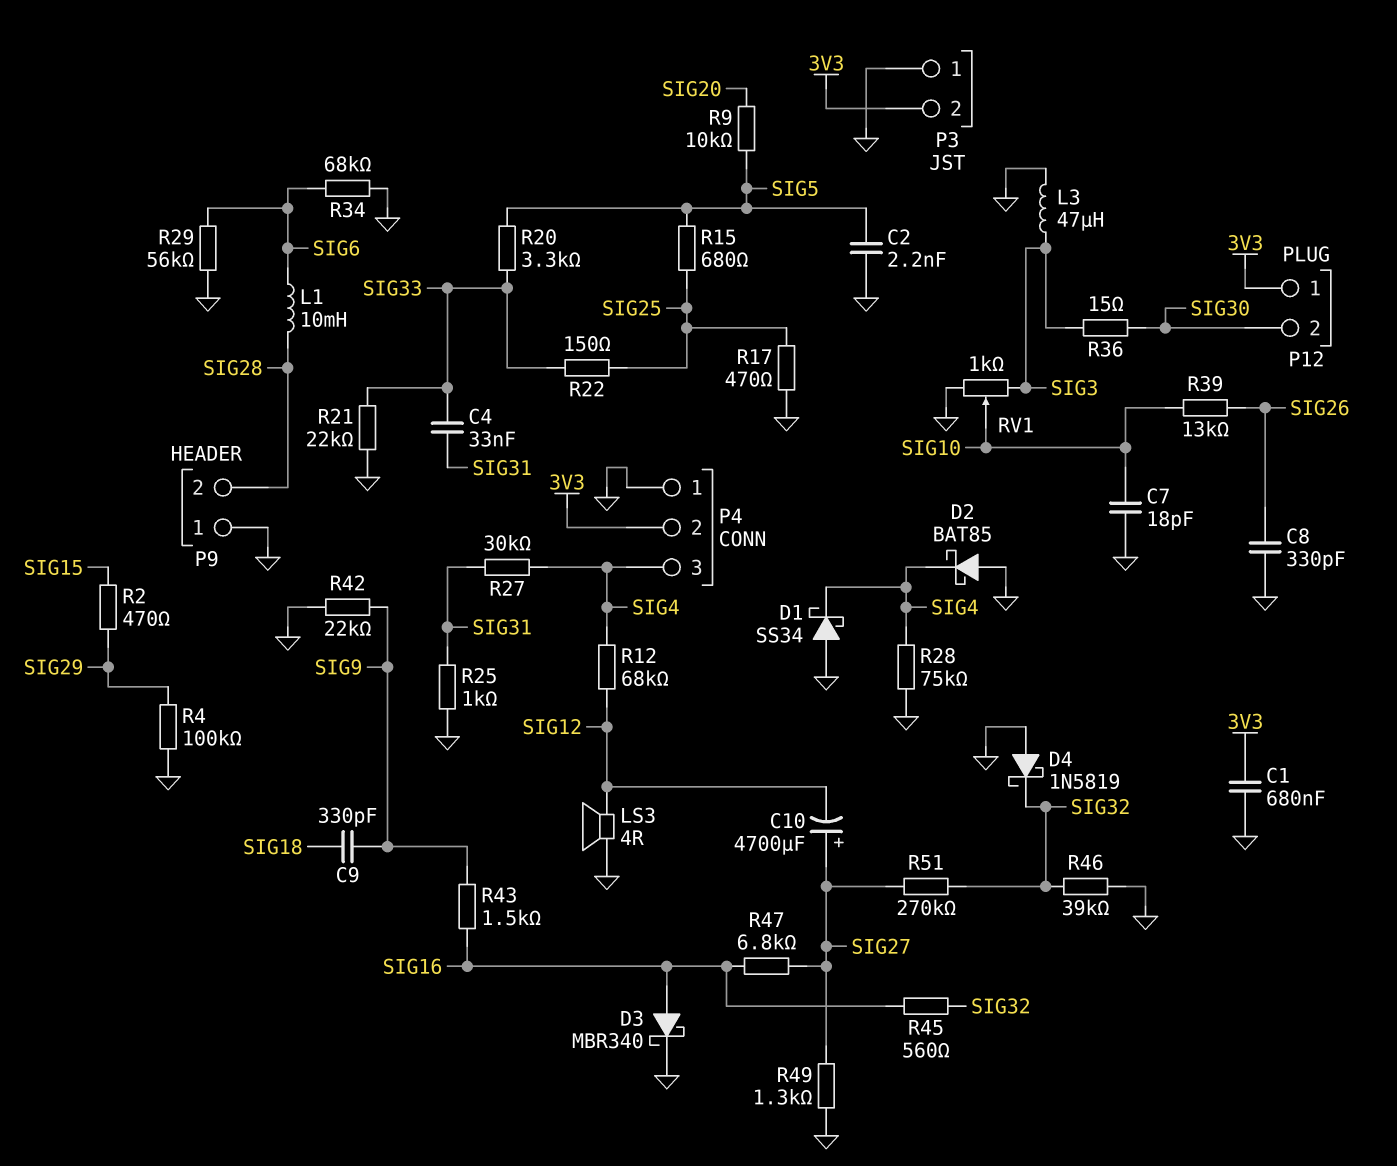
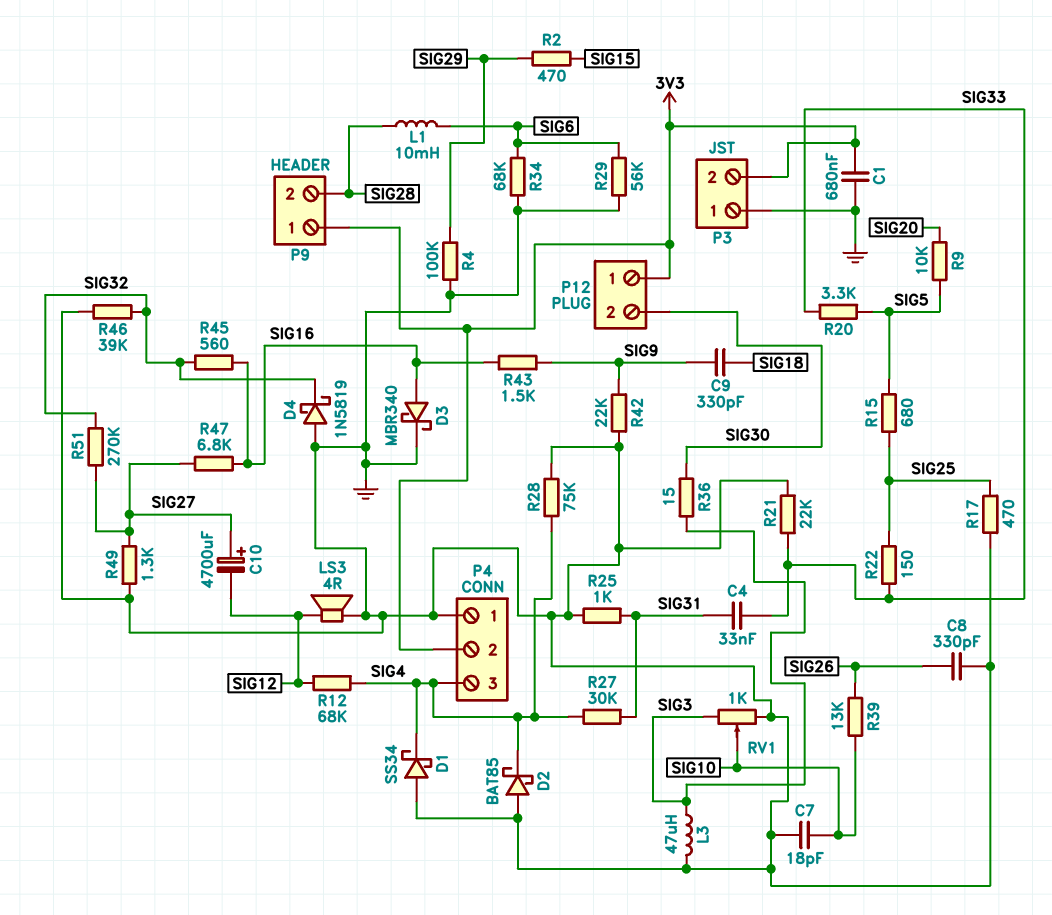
C2: 2.2nF (GND, SIG5) -> none
P9 pin 1: GND -> 3V3

